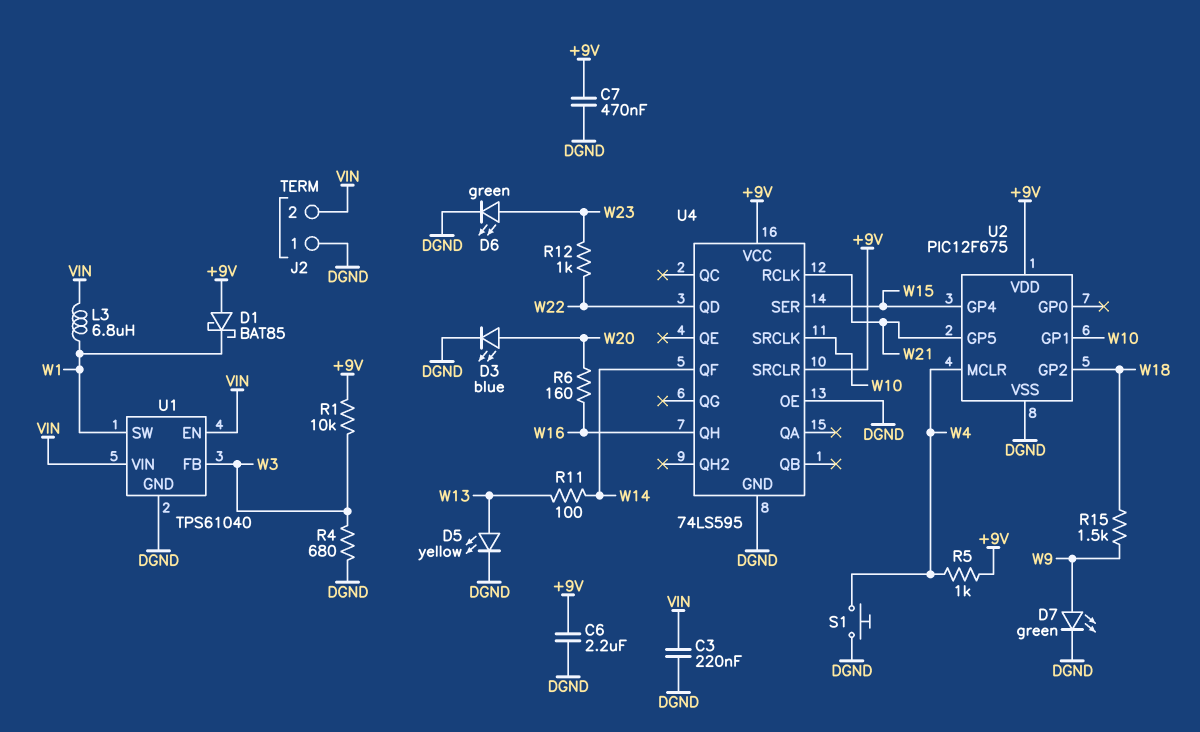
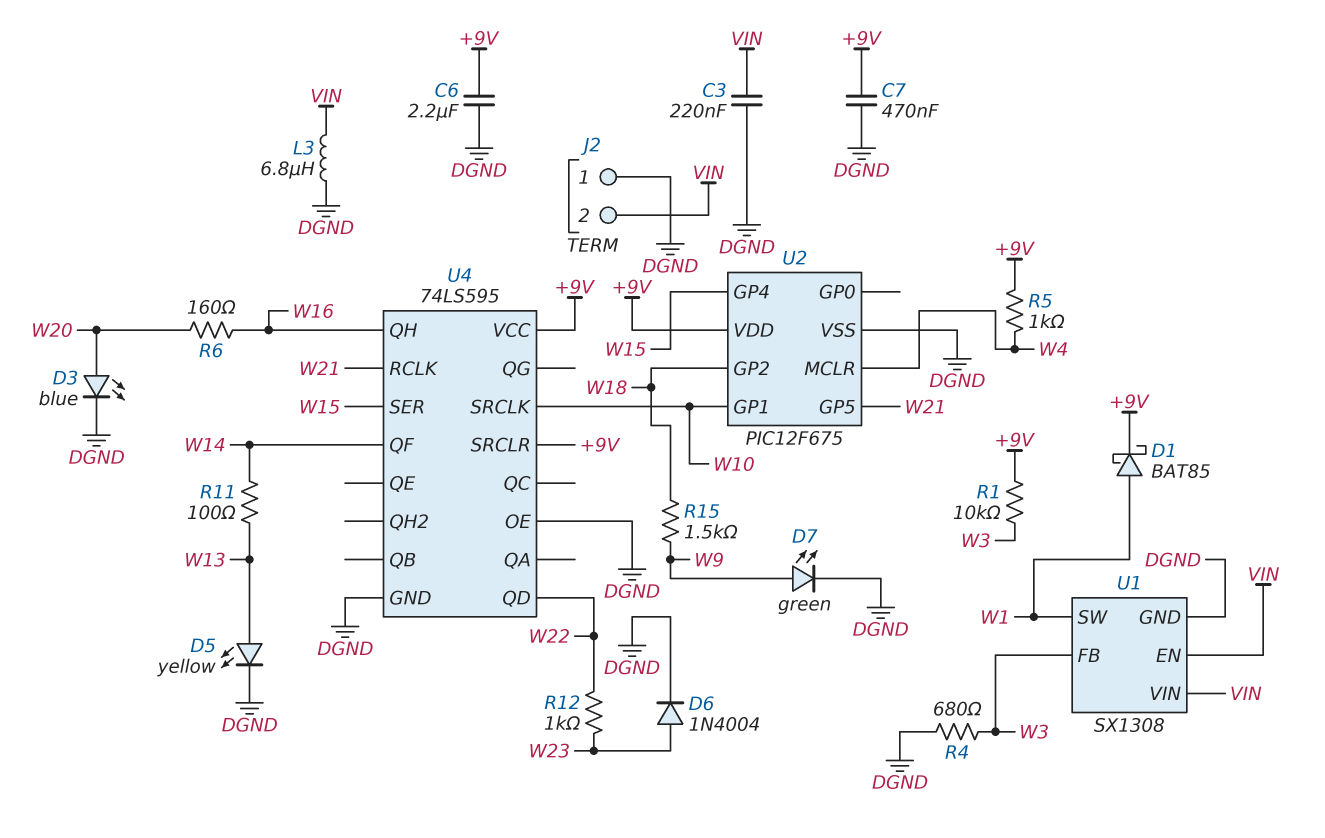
D1: schottky BAT85 (A +9V, K W1) -> schottky BAT85 (A W1, K +9V)
D6: LED green (A W23, K DGND) -> diode 1N4004 (A W23, K DGND)
L3: 6.8uH (VIN, W1) -> 6.8uH (DGND, VIN)
S1: button (DGND, W4) -> none
U1: TPS61040 -> SX1308

